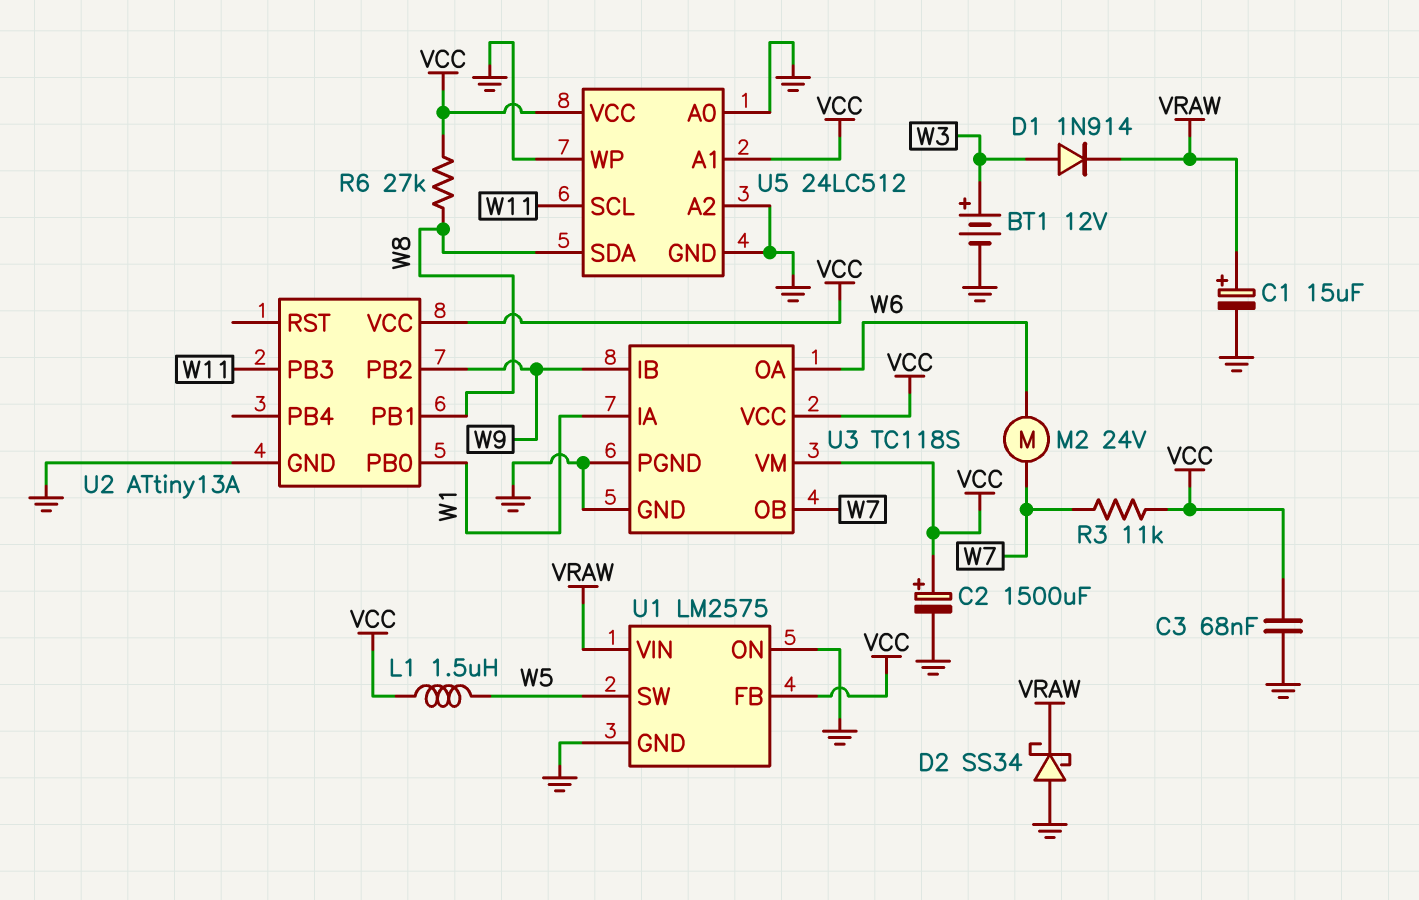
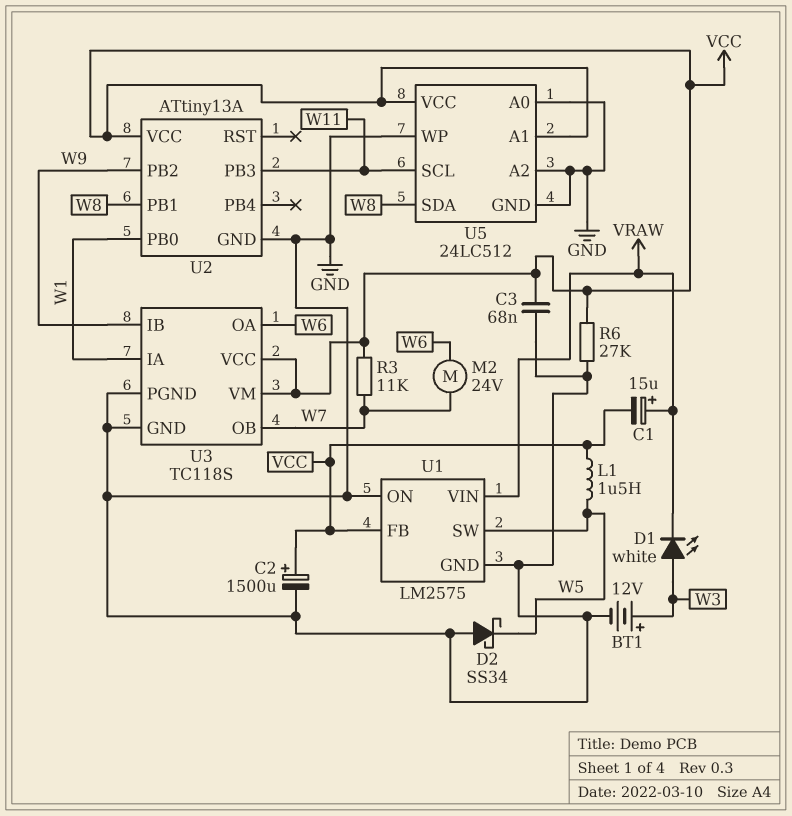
C1: 15uF (plus VRAW, minus GND) -> 15uF (plus VRAW, minus VCC)
D1: diode 1N914 (A W3, K VRAW) -> LED white (A W3, K VRAW)
D2: schottky SS34 (A GND, K VRAW) -> schottky SS34 (A GND, K W5)
R6: 27k (VCC, W8) -> 27k (GND, VCC)

